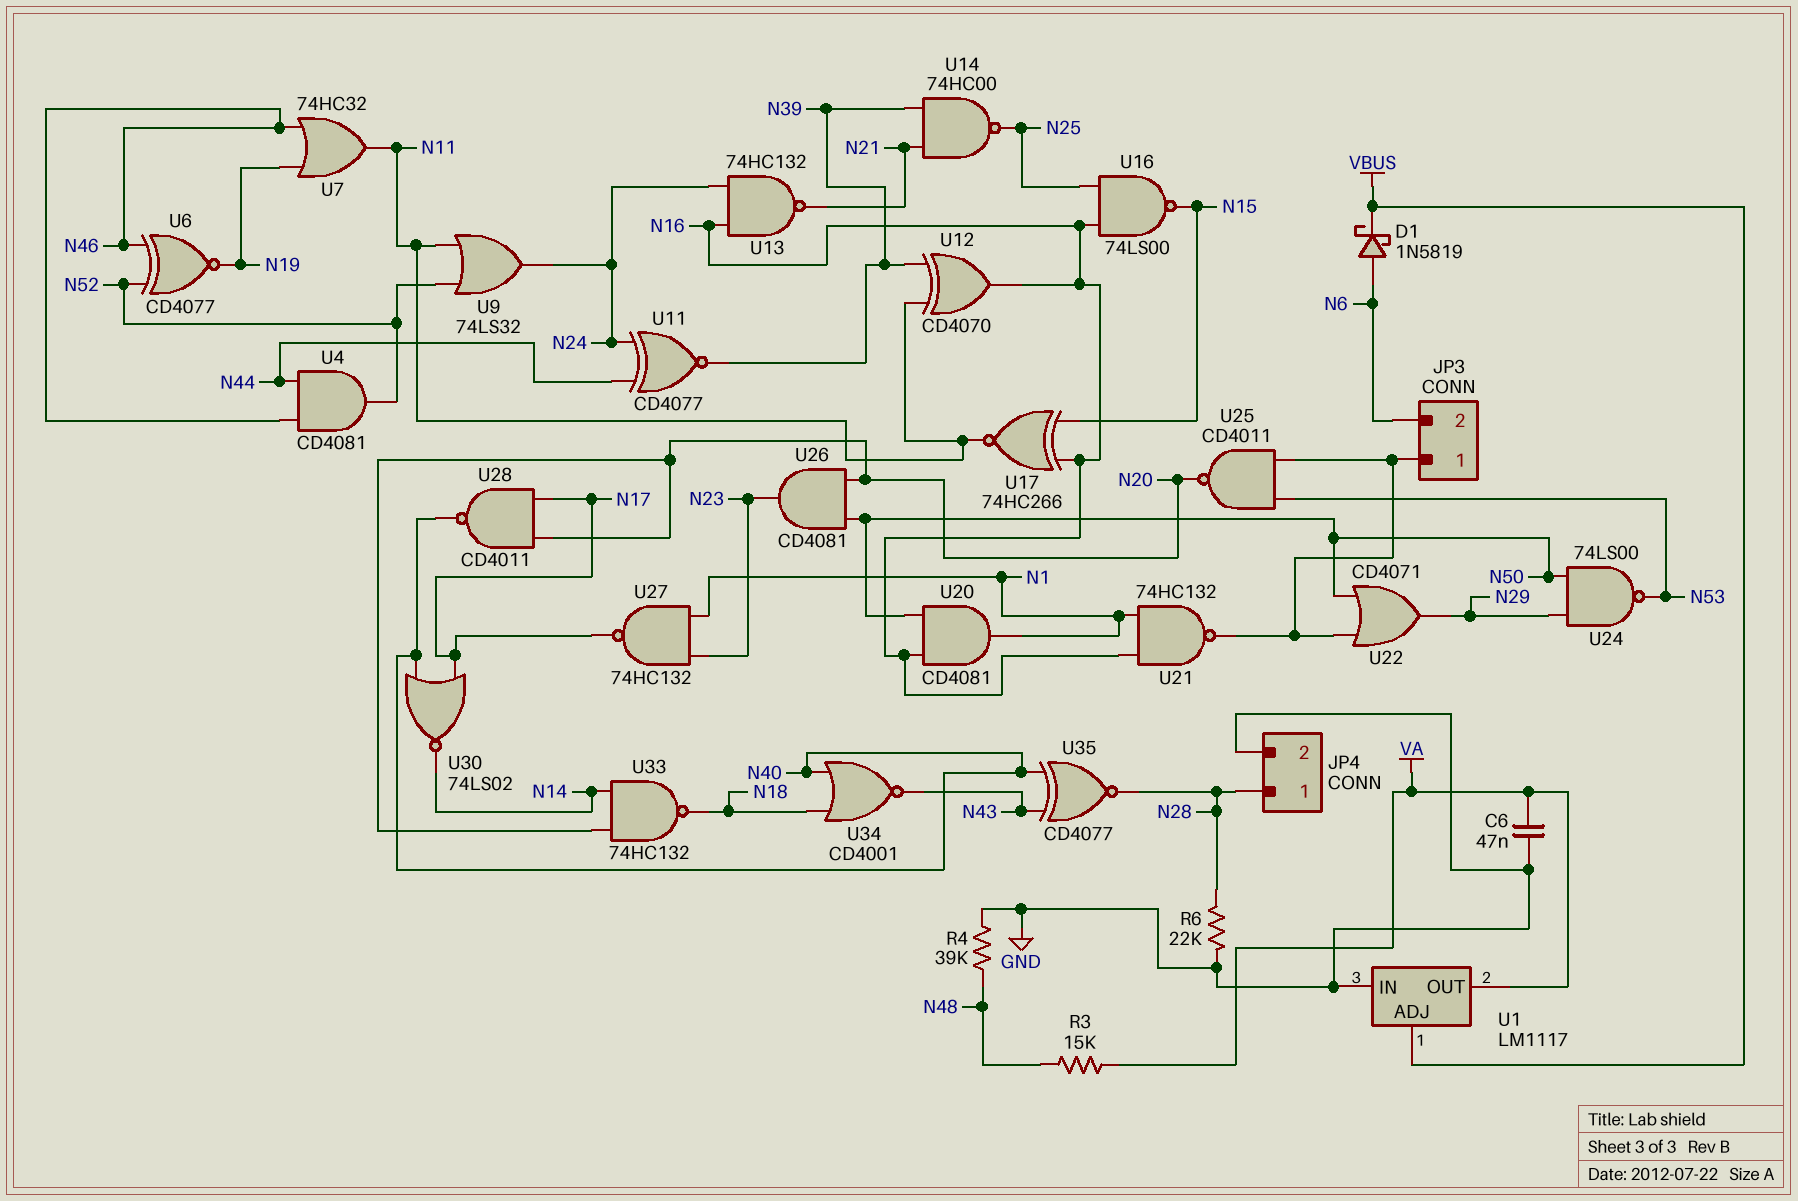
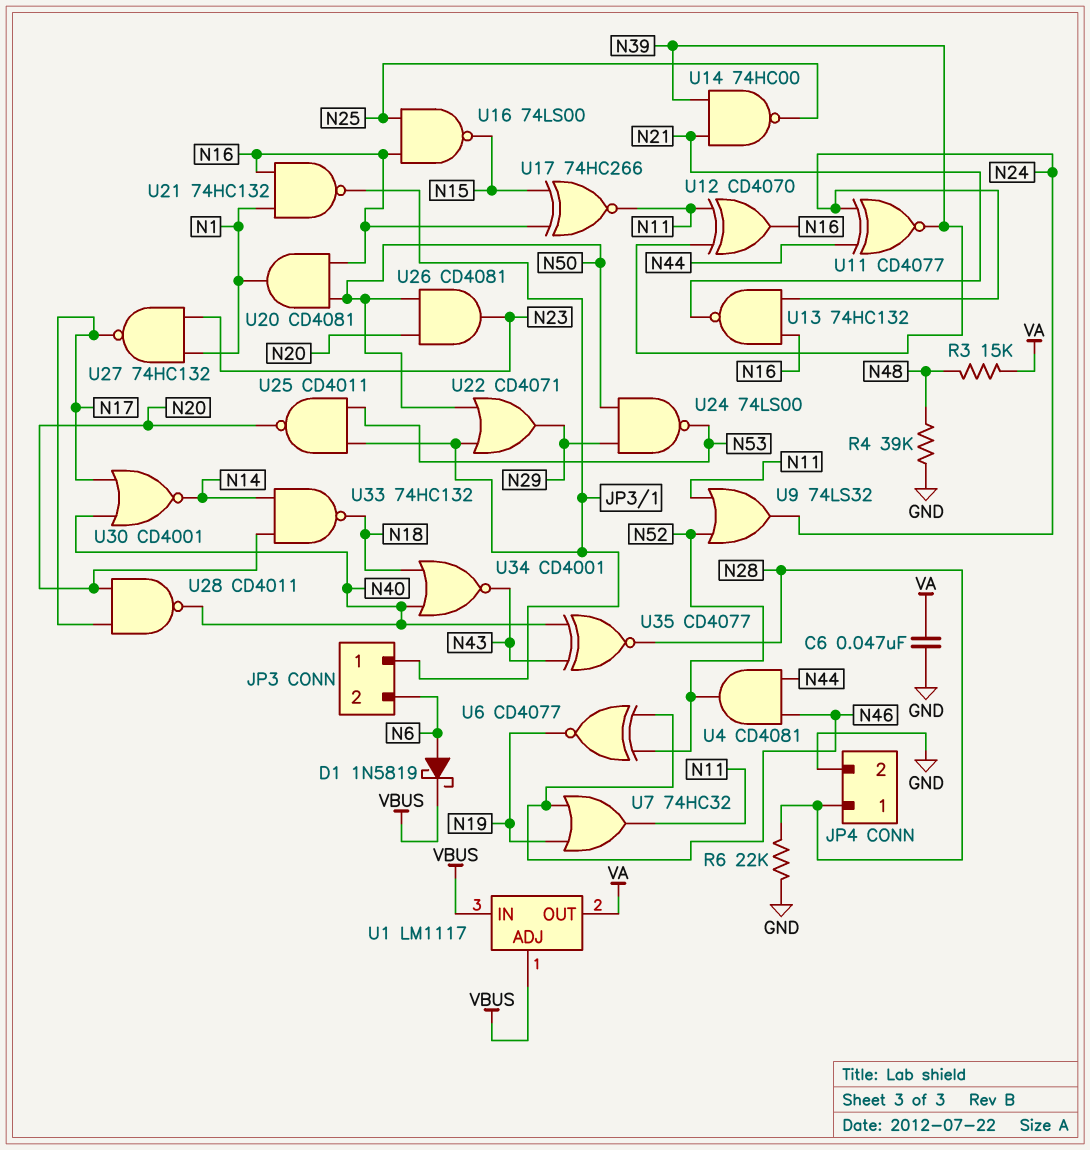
U1 pin IN: GND -> VBUS
U30: NOR 74LS02 (in N17, in N40, out N14) -> NOR CD4001 (in N17, in N40, out N14)

